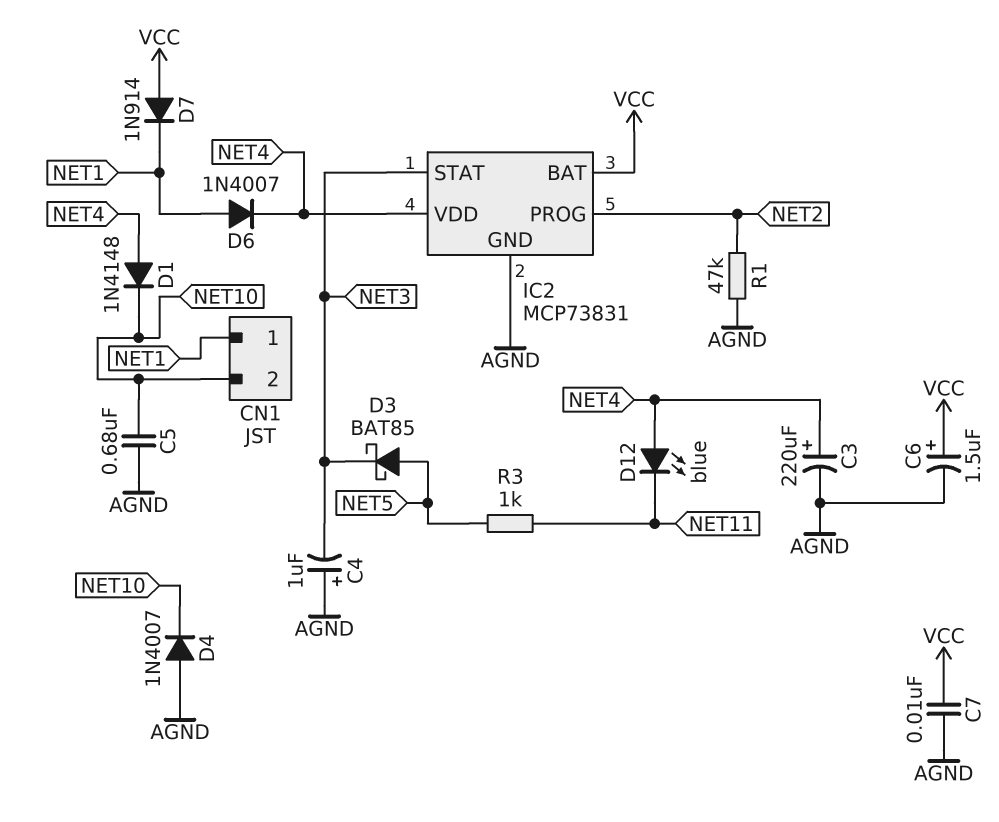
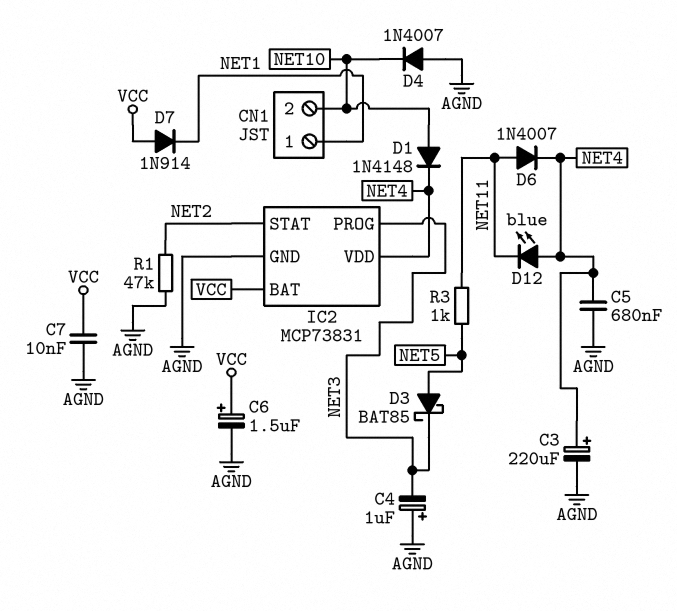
C5: 680nF (AGND, NET10) -> 680nF (AGND, NET4)
D1: diode 1N4148 (A NET4, K NET10) -> diode 1N4148 (A NET10, K NET4)
D6: diode 1N4007 (A NET1, K NET4) -> diode 1N4007 (A NET11, K NET4)
IC2 pin PROG: NET2 -> NET3
IC2 pin STAT: NET3 -> NET2

